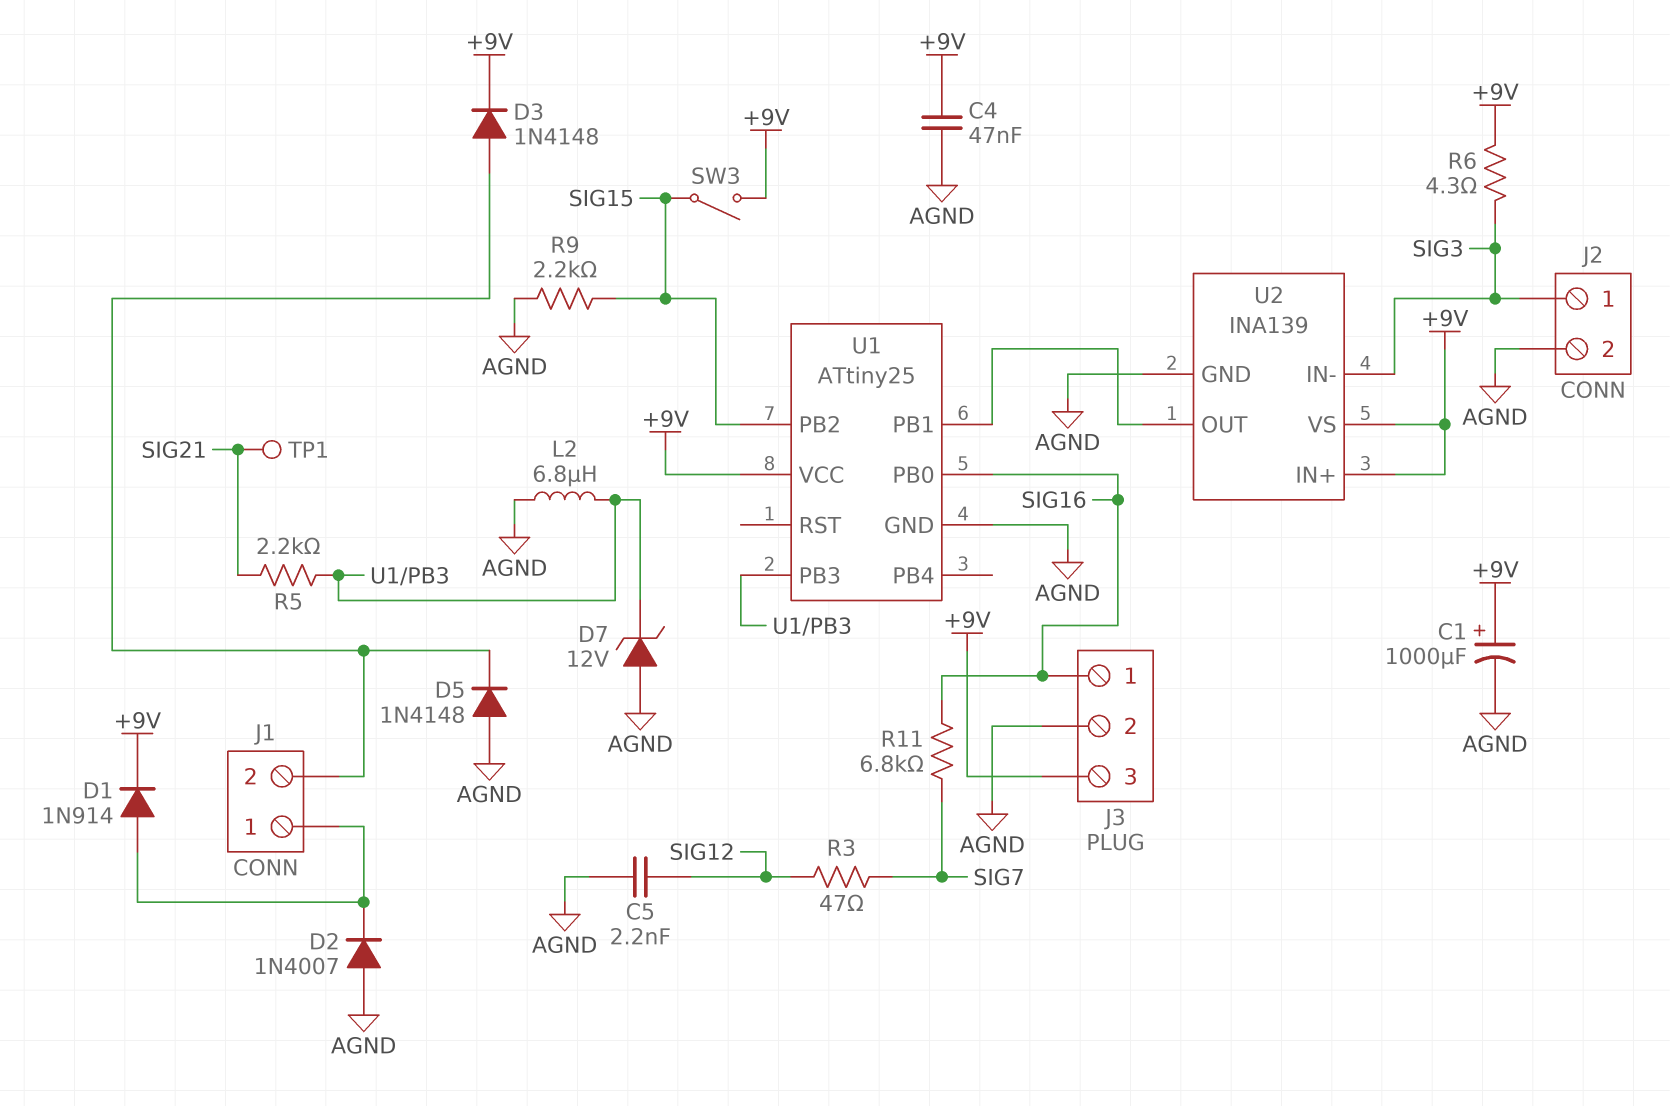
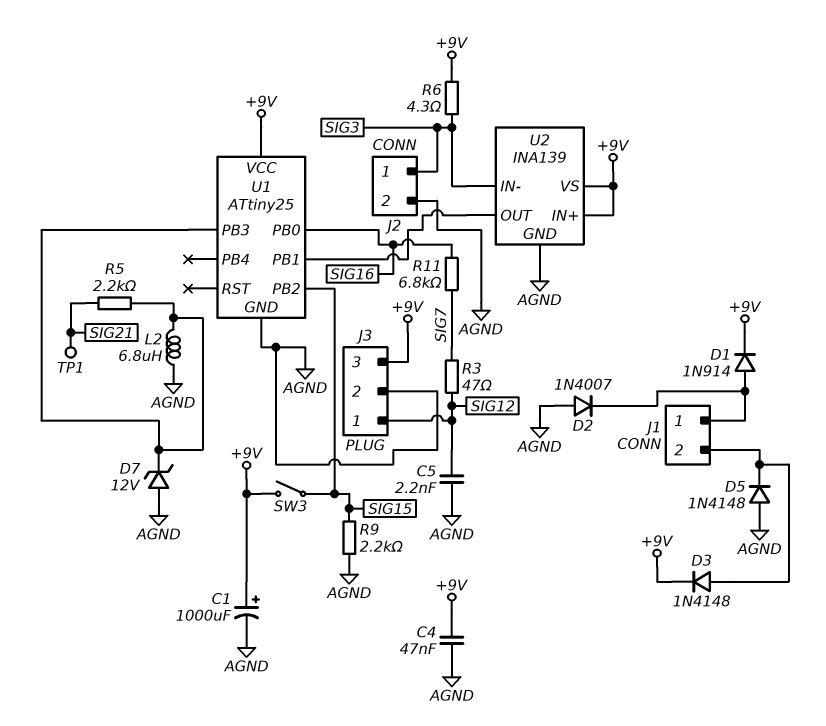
J3 pin 1: SIG16 -> SIG12

